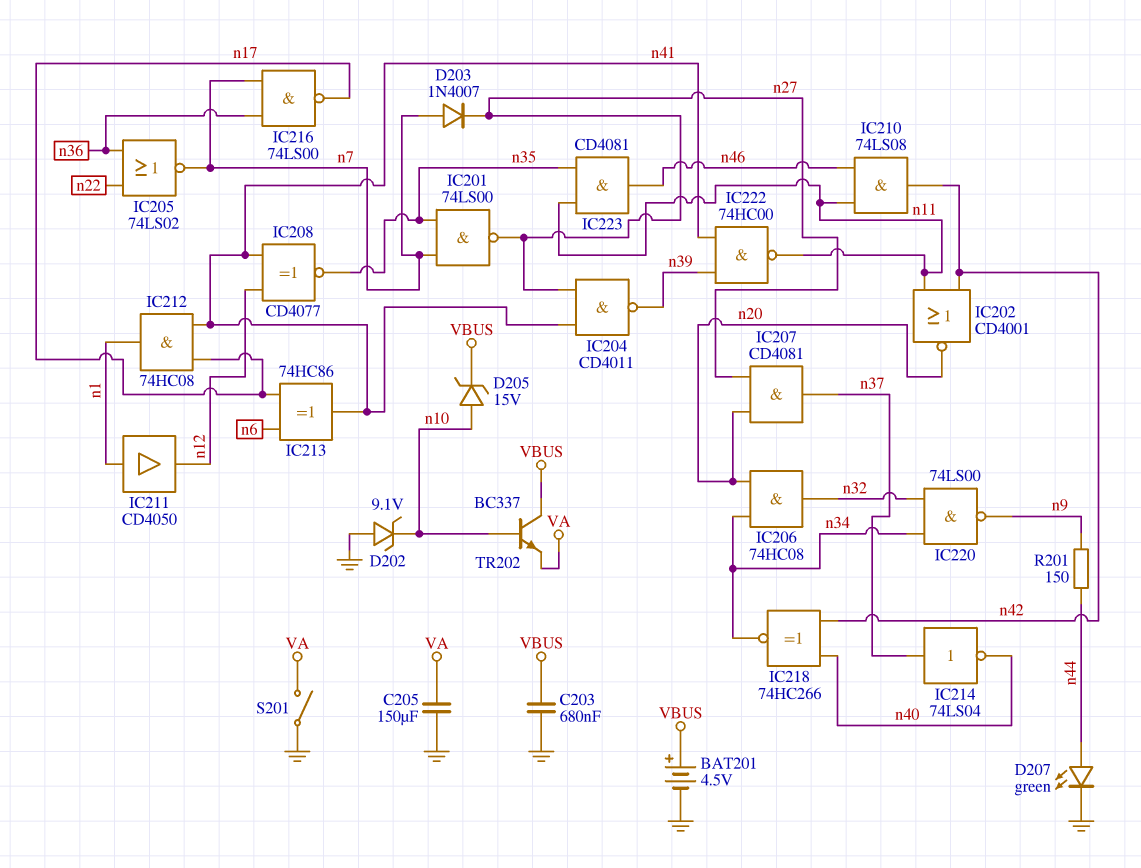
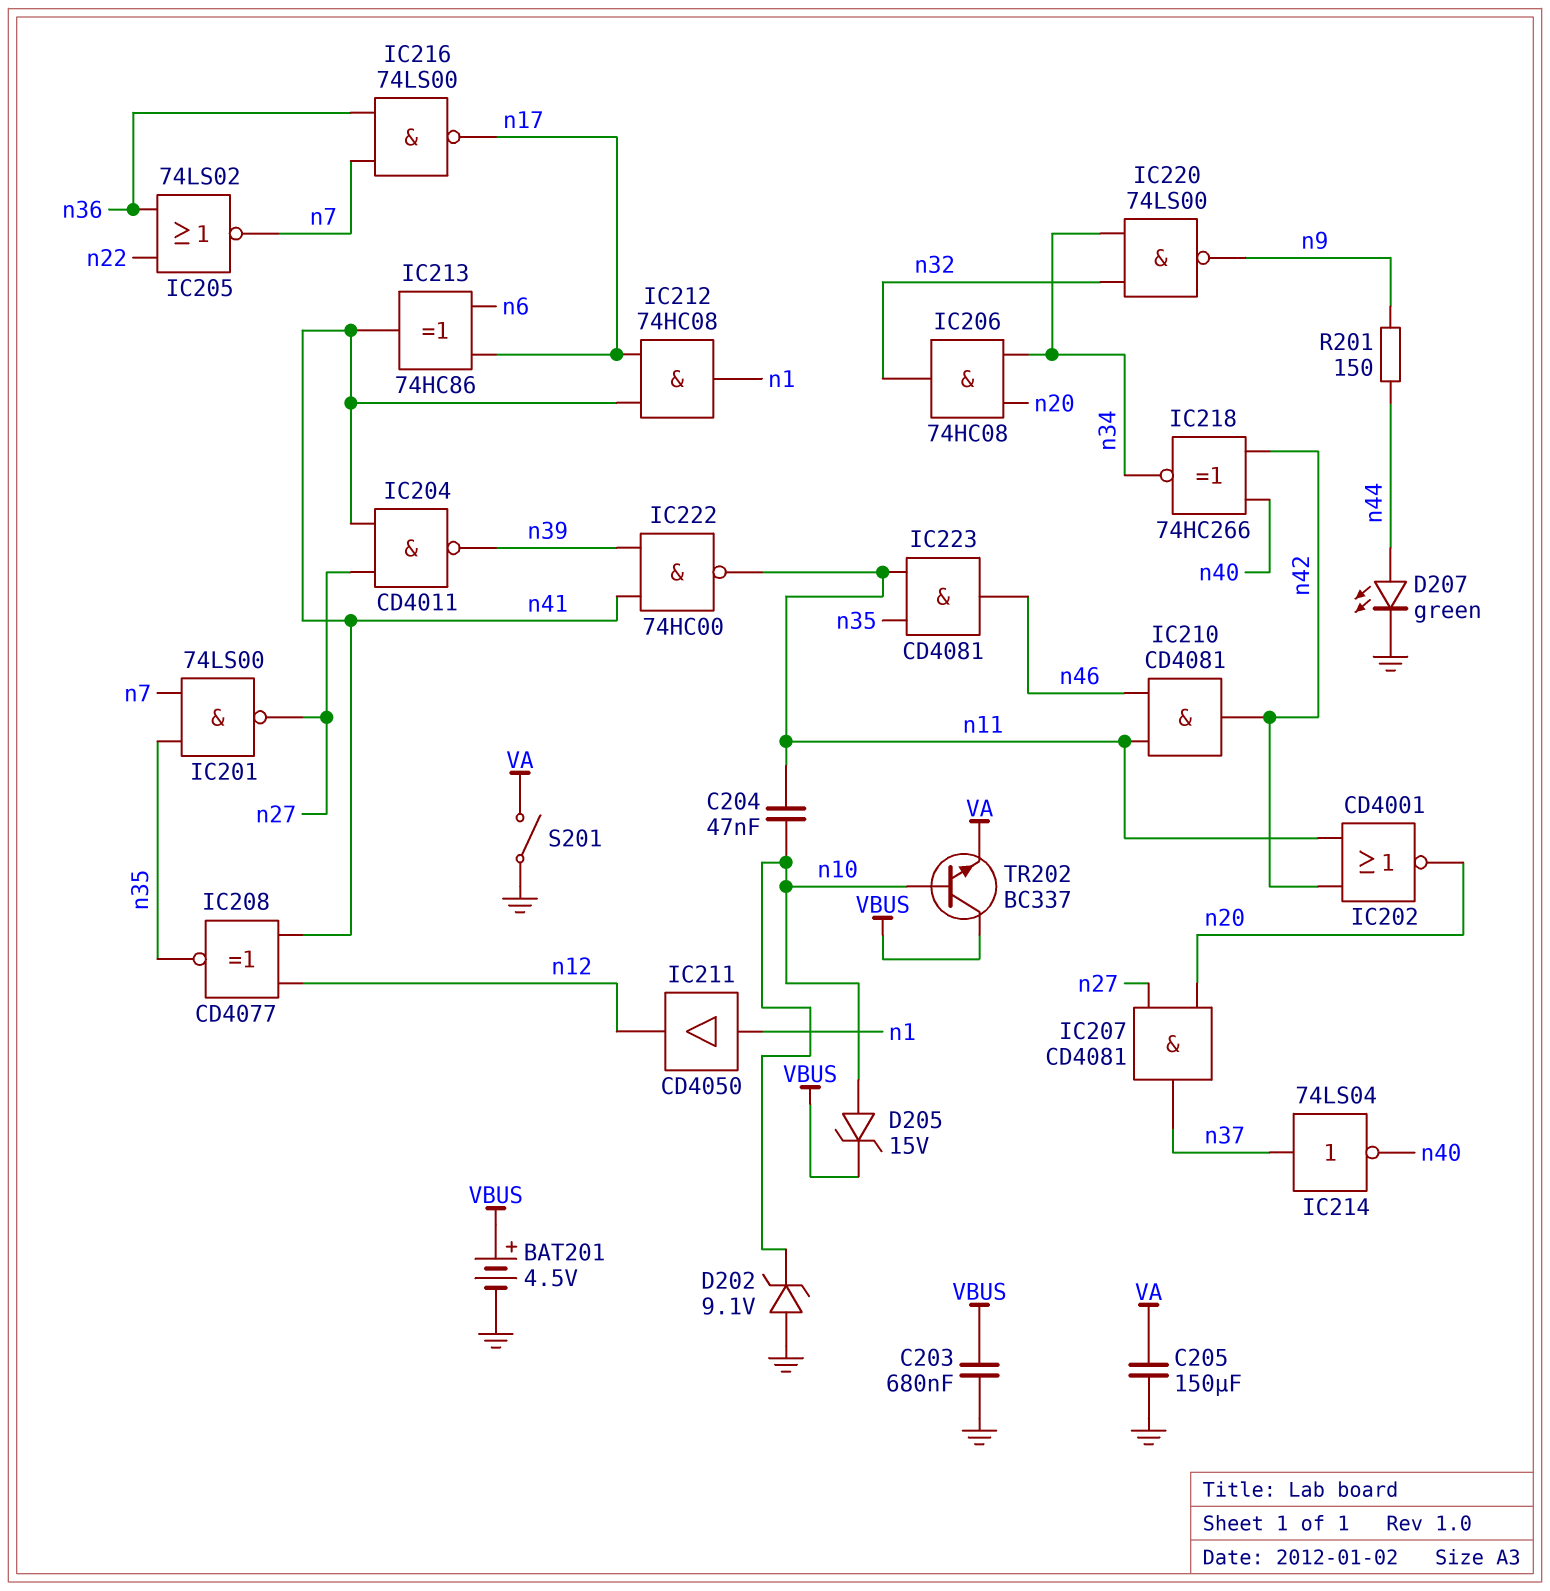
C204: none -> 47nF (n10, n11)
D203: diode 1N4007 (A n7, K n27) -> none
IC210: AND 74LS08 (in n11, in n46, out n42) -> AND CD4081 (in n11, in n46, out n42)

